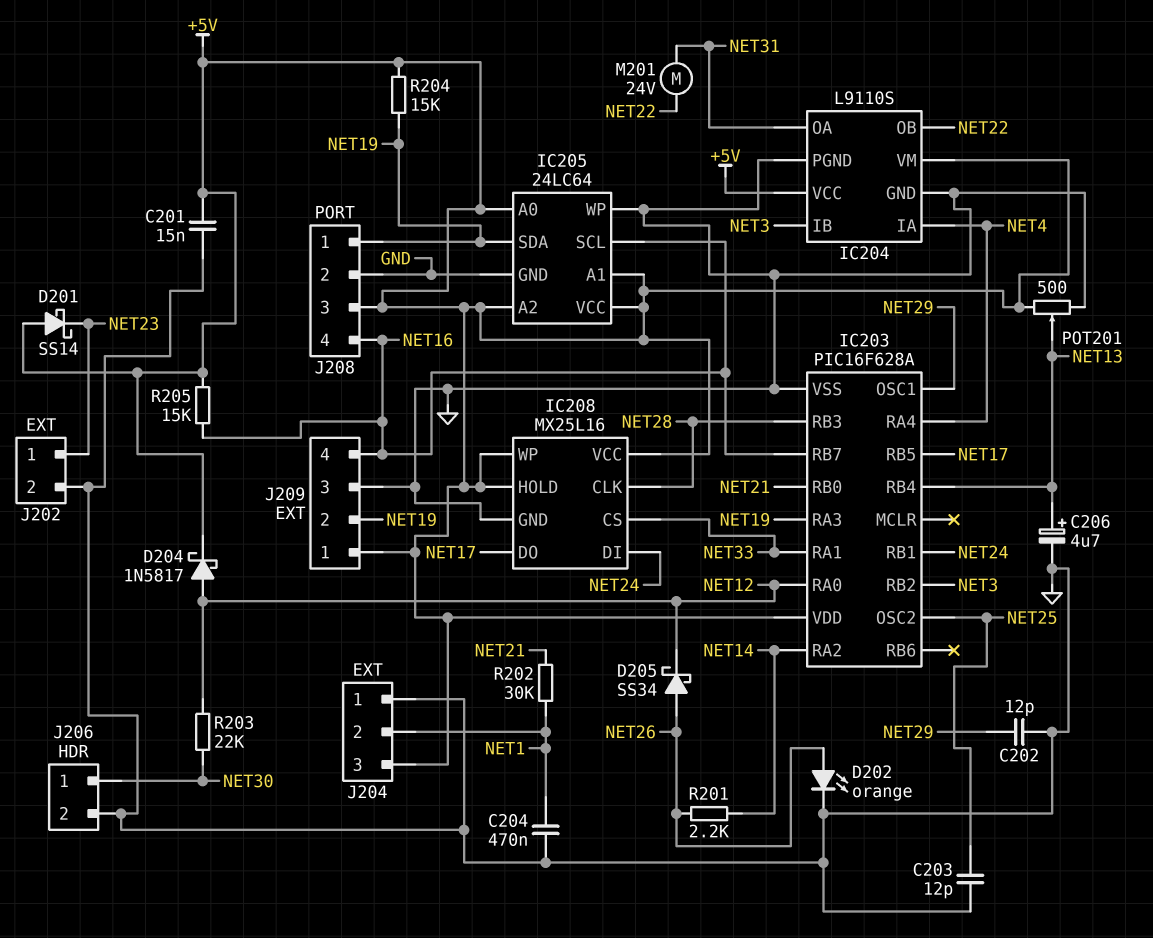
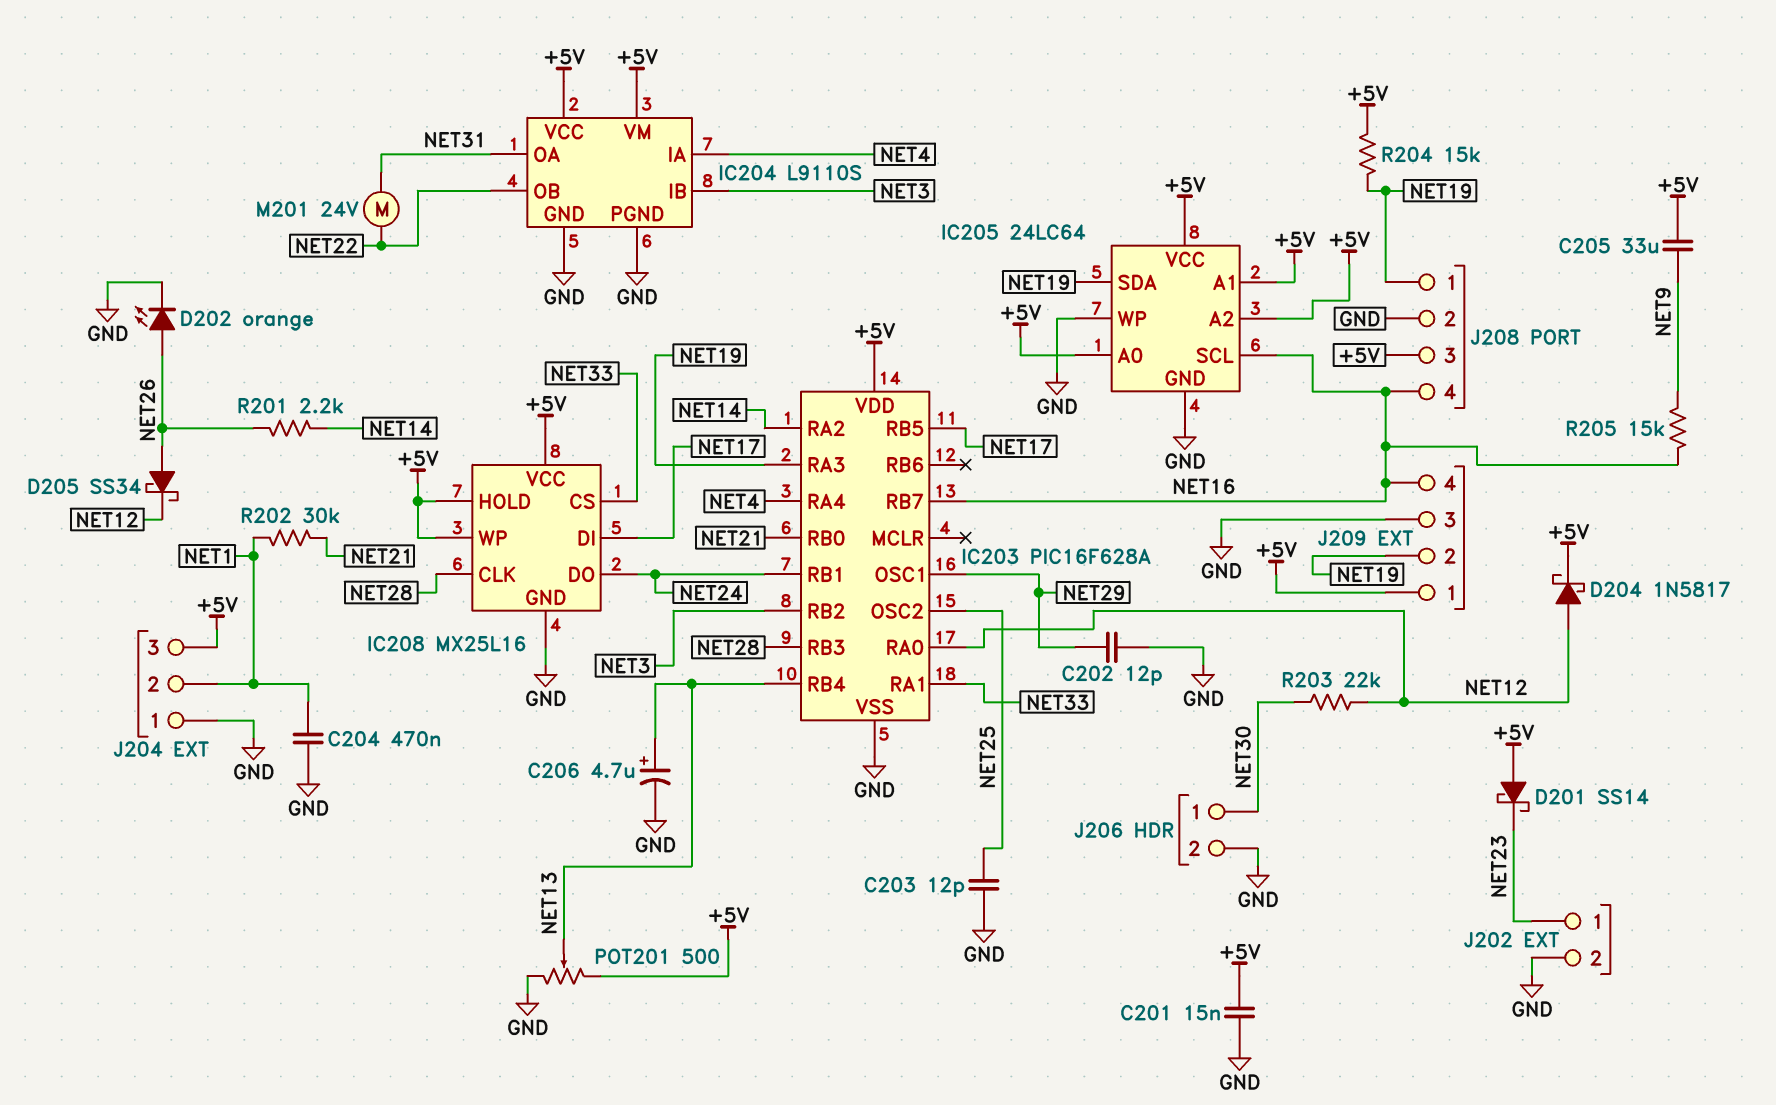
C205: none -> 33uF (+5V, NET9)
IC208 pin DI: NET24 -> NET17
IC208 pin DO: NET17 -> NET24
R205: 15k (+5V, NET16) -> 15k (NET9, NET16)

